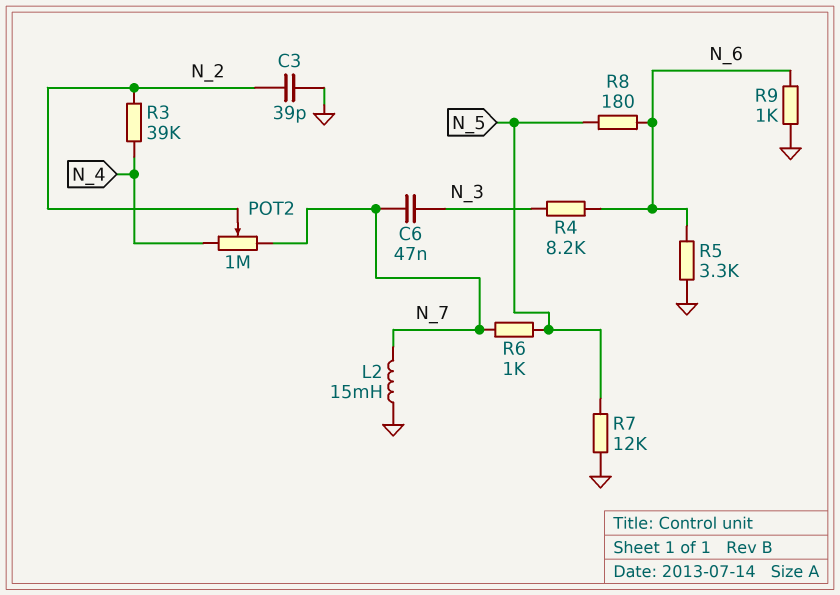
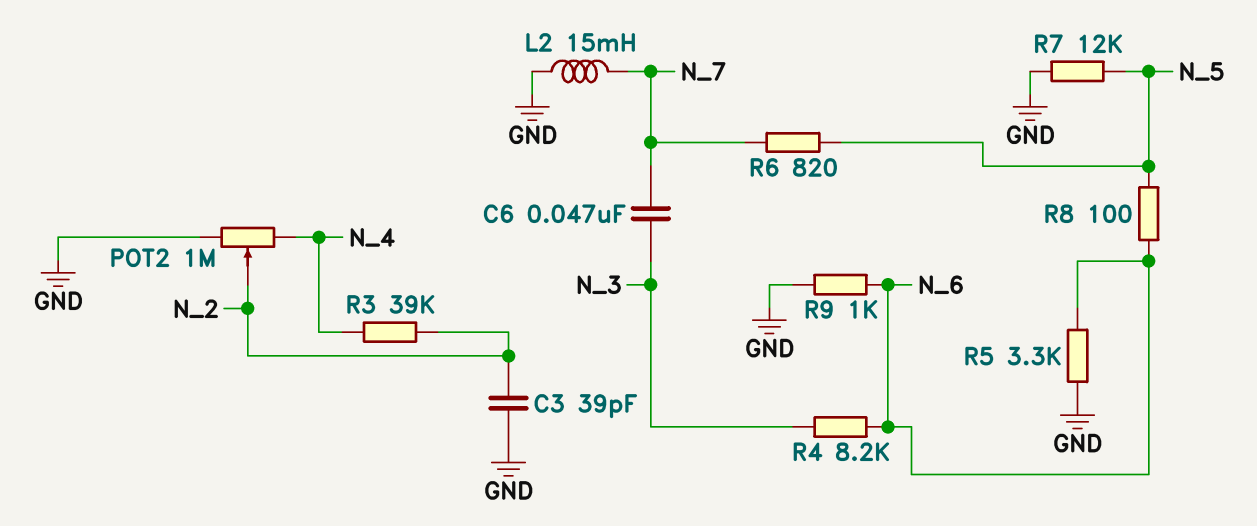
POT2: 1M (N_4, N_7, wiper N_2) -> 1M (GND, N_4, wiper N_2)
R6: 1k (N_5, N_7) -> 820 (N_5, N_7)
R8: 180 (N_5, N_6) -> 100 (N_5, N_6)

